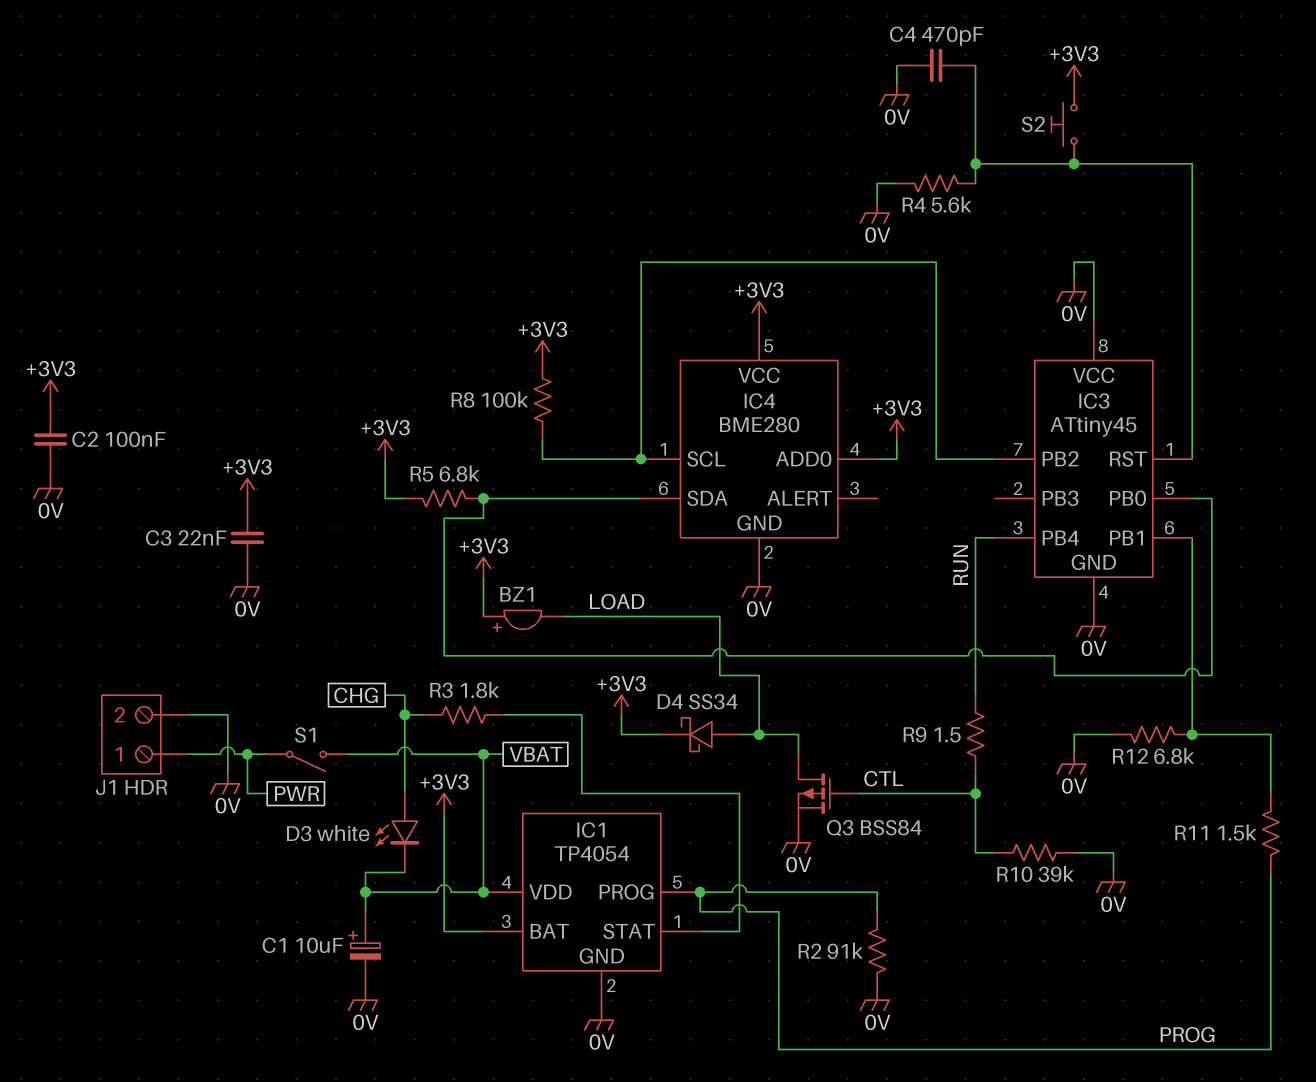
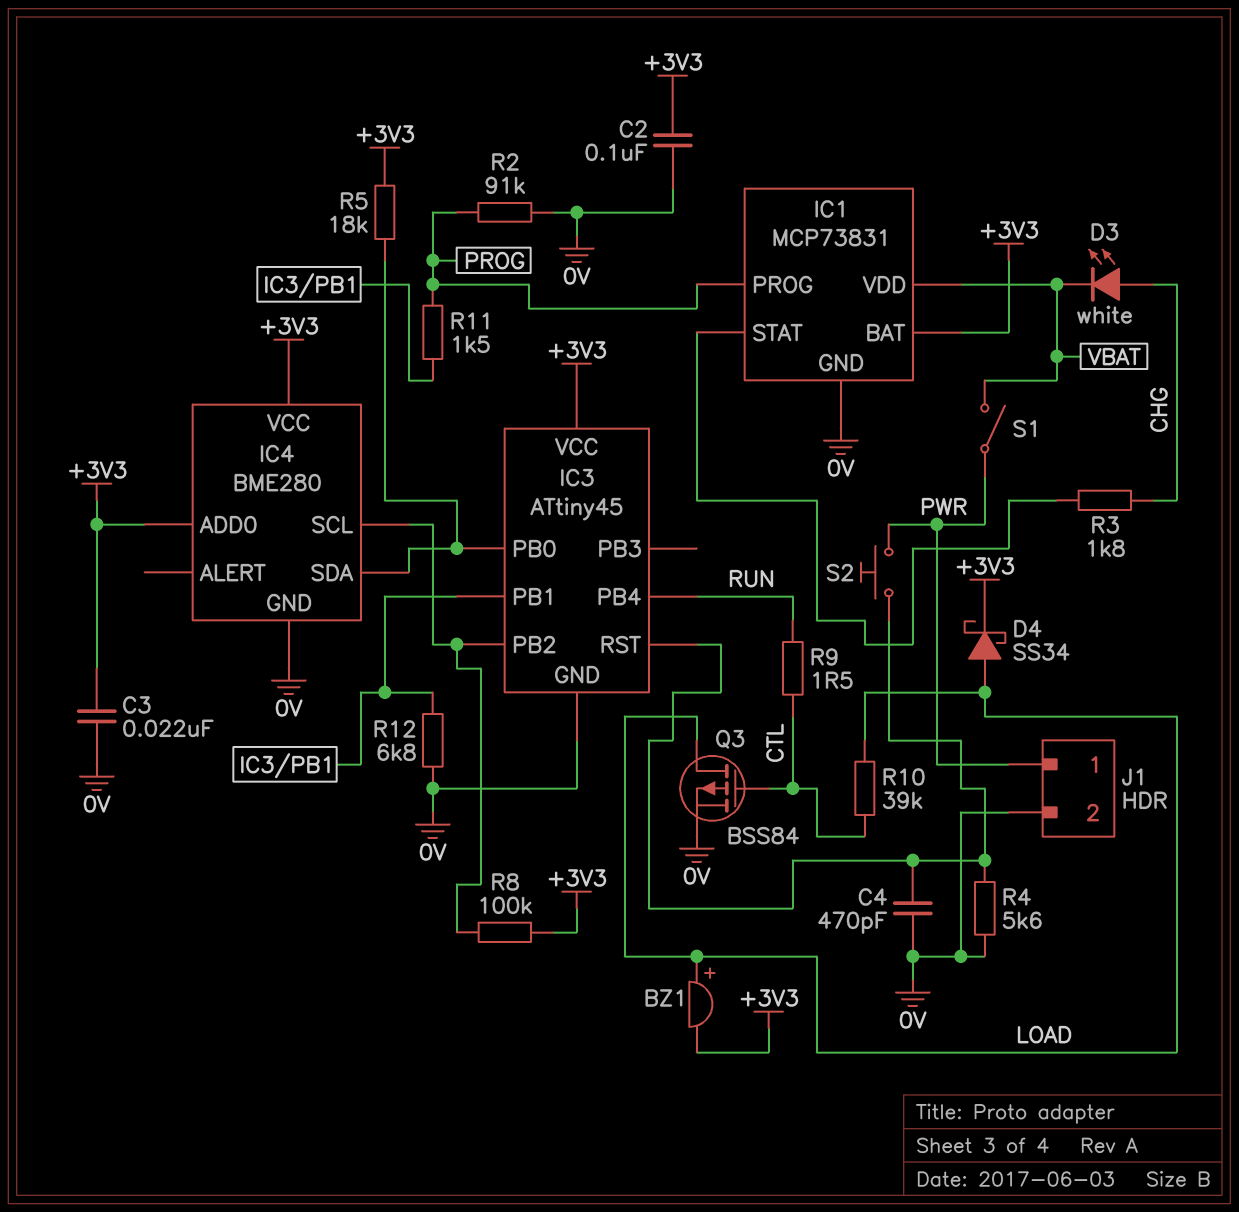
BZ1: buzzer (plus +3V3, minus LOAD) -> buzzer (plus LOAD, minus +3V3)
C1: 10uF (plus VBAT, minus 0V) -> none
IC1: TP4054 -> MCP73831
IC3 pin VCC: 0V -> +3V3
R5: 6.8k (+3V3, IC3/PB0) -> 18k (+3V3, IC3/PB0)
R10: 39k (0V, CTL) -> 39k (CTL, LOAD)
S2: button (+3V3, IC3/RST) -> button (IC3/RST, PWR)

